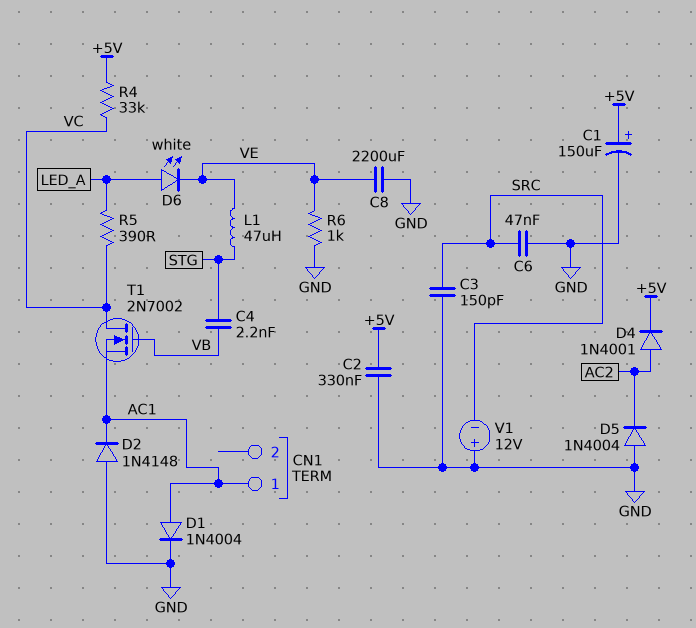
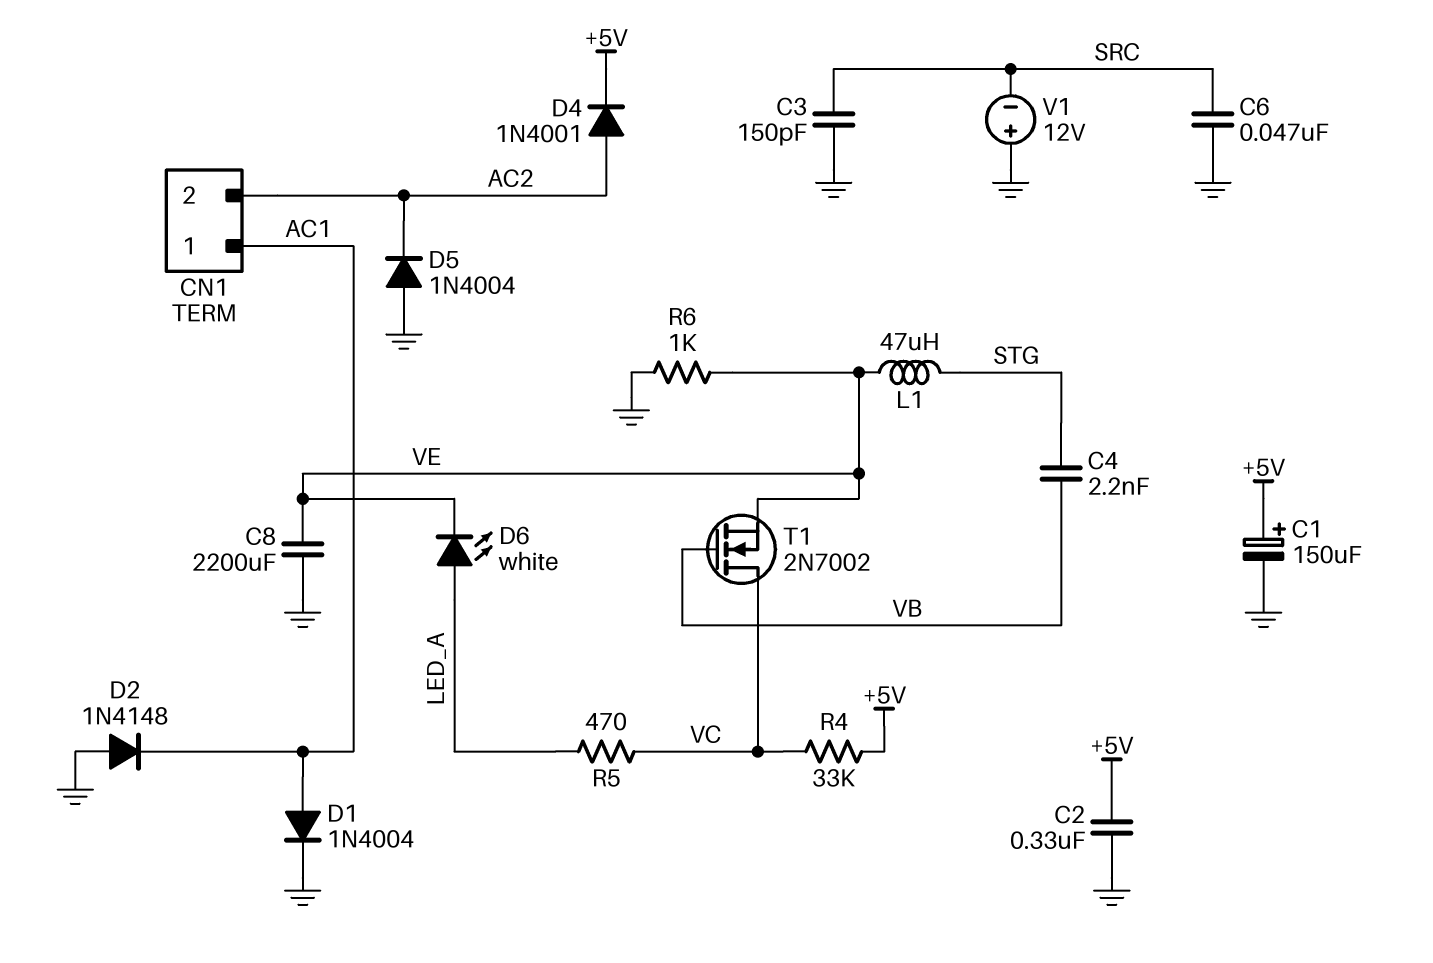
CN1 pin 2: none -> AC2
R5: 390 (LED_A, VC) -> 470 (LED_A, VC)
T1: NMOS 2N7002 (G VB, D VC, S AC1) -> NMOS 2N7002 (G VB, D VC, S VE)

